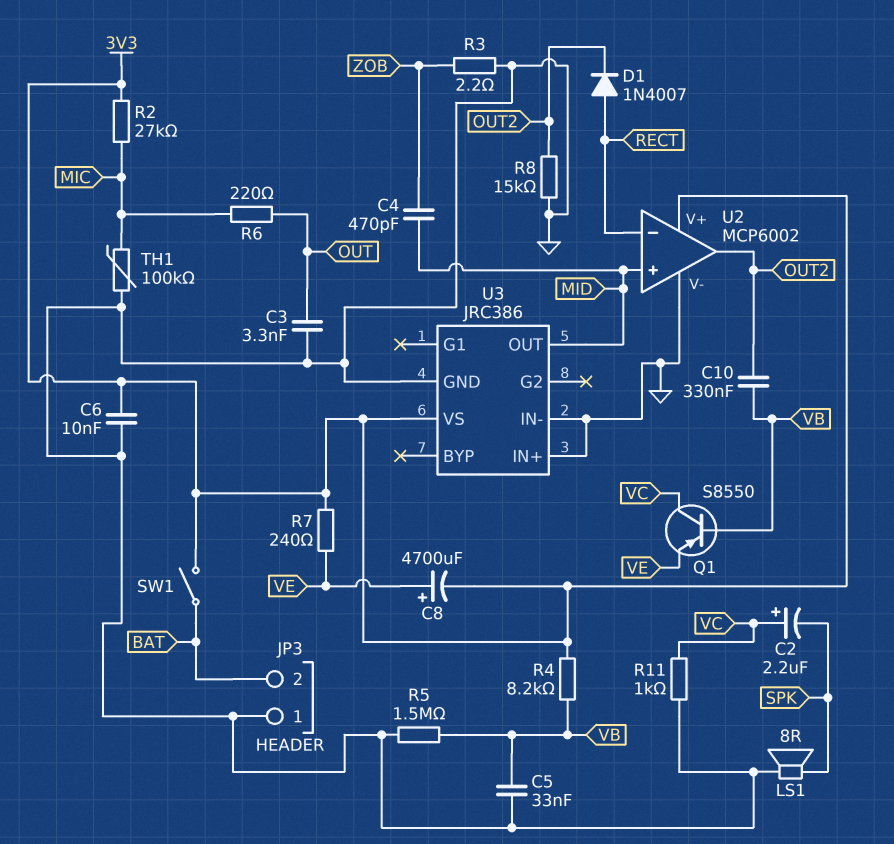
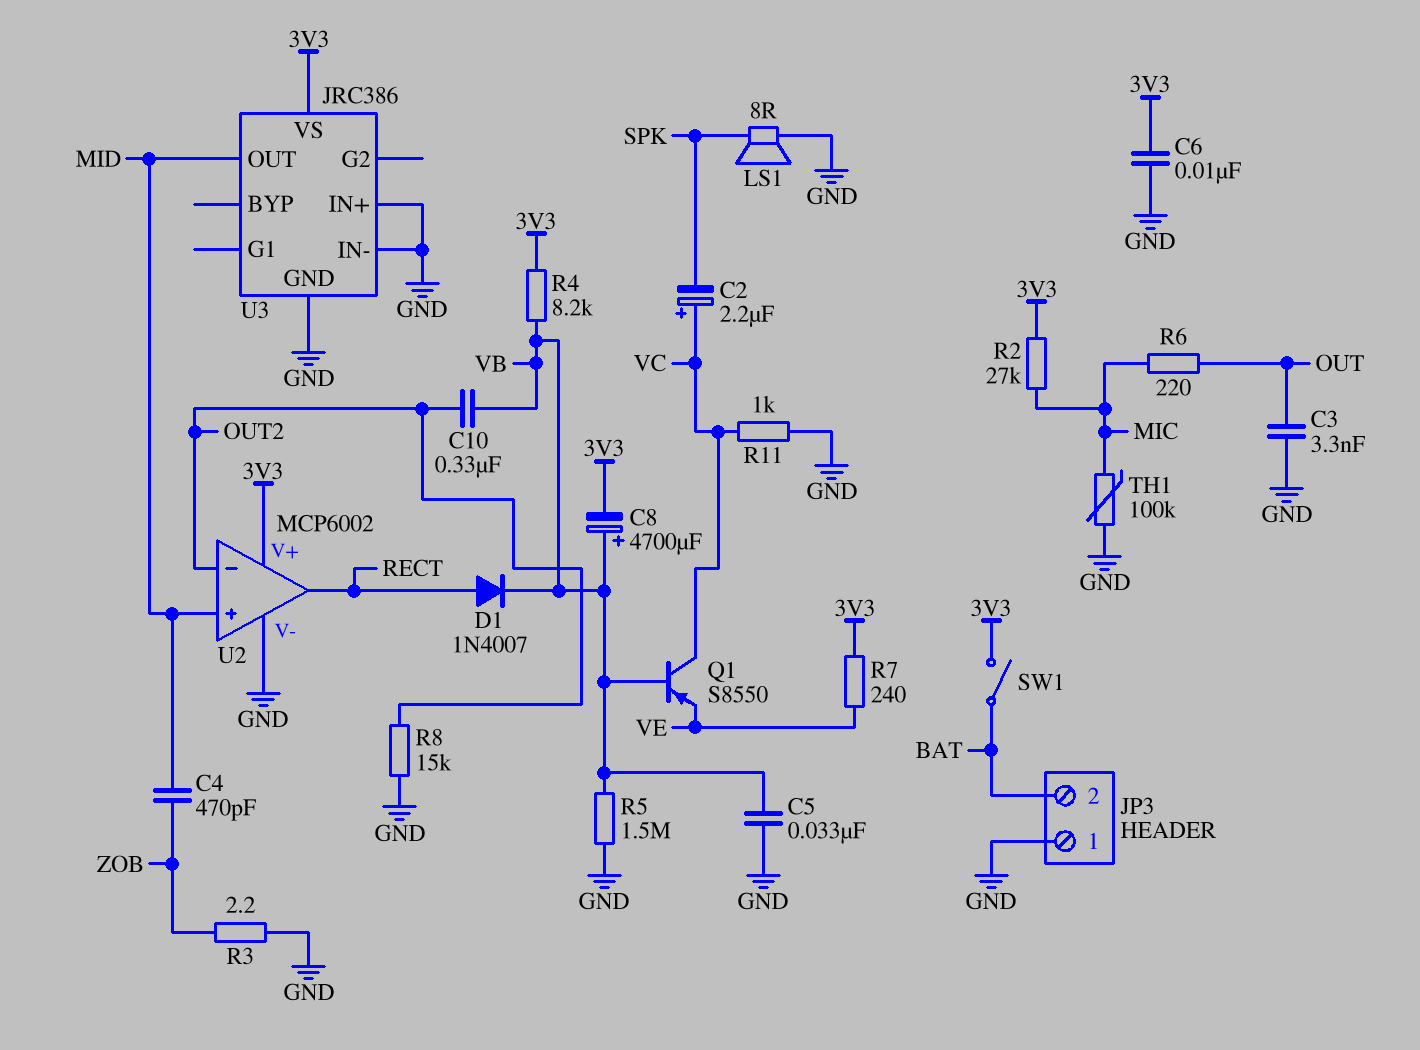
C8: 4700uF (plus VE, minus 3V3) -> 4700uF (plus VB, minus 3V3)
D1: diode 1N4007 (A RECT, K OUT2) -> diode 1N4007 (A RECT, K VB)
U2 pin in-: RECT -> OUT2
U2 pin out: OUT2 -> RECT

